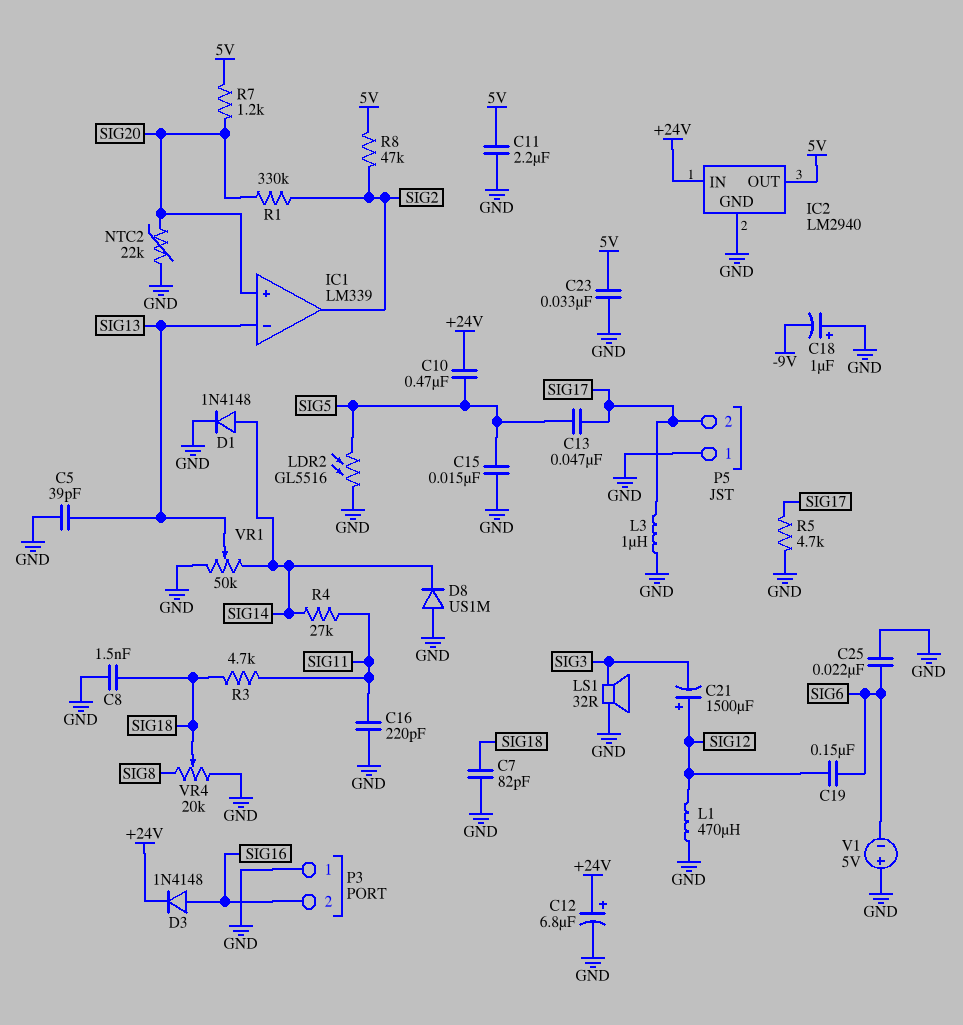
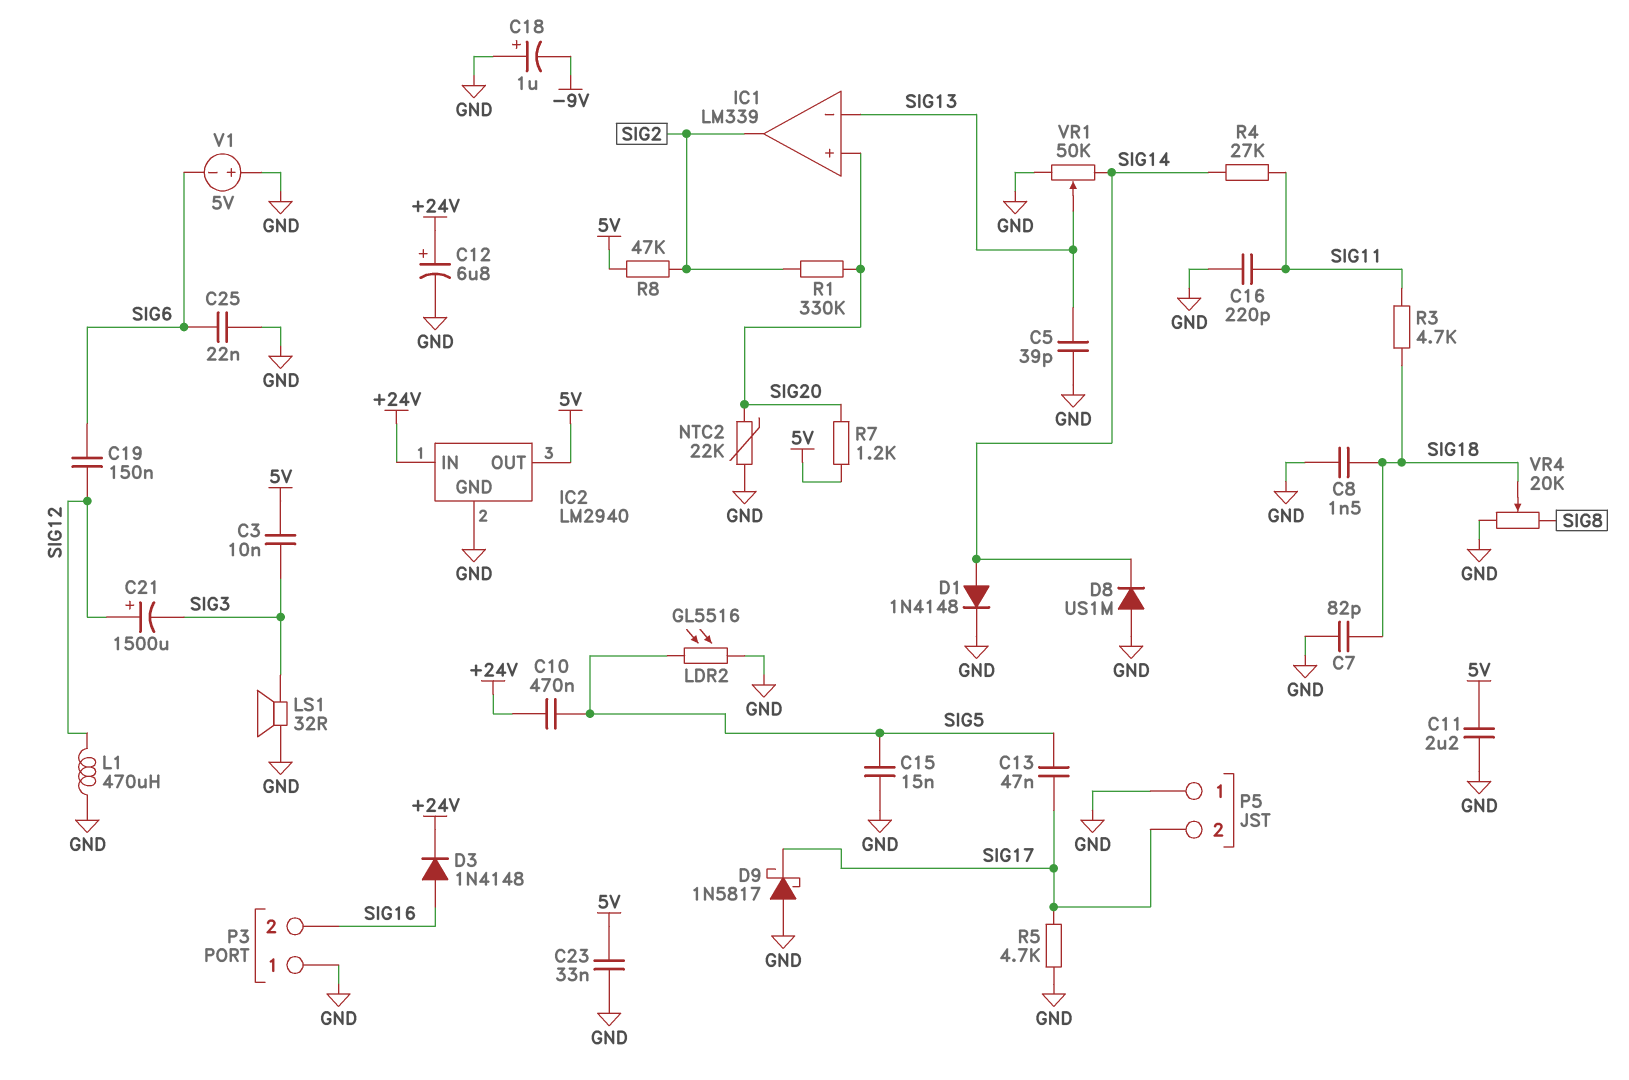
C3: none -> 10nF (5V, SIG3)
D9: none -> schottky 1N5817 (A GND, K SIG17)
L3: 1uH (GND, SIG17) -> none

